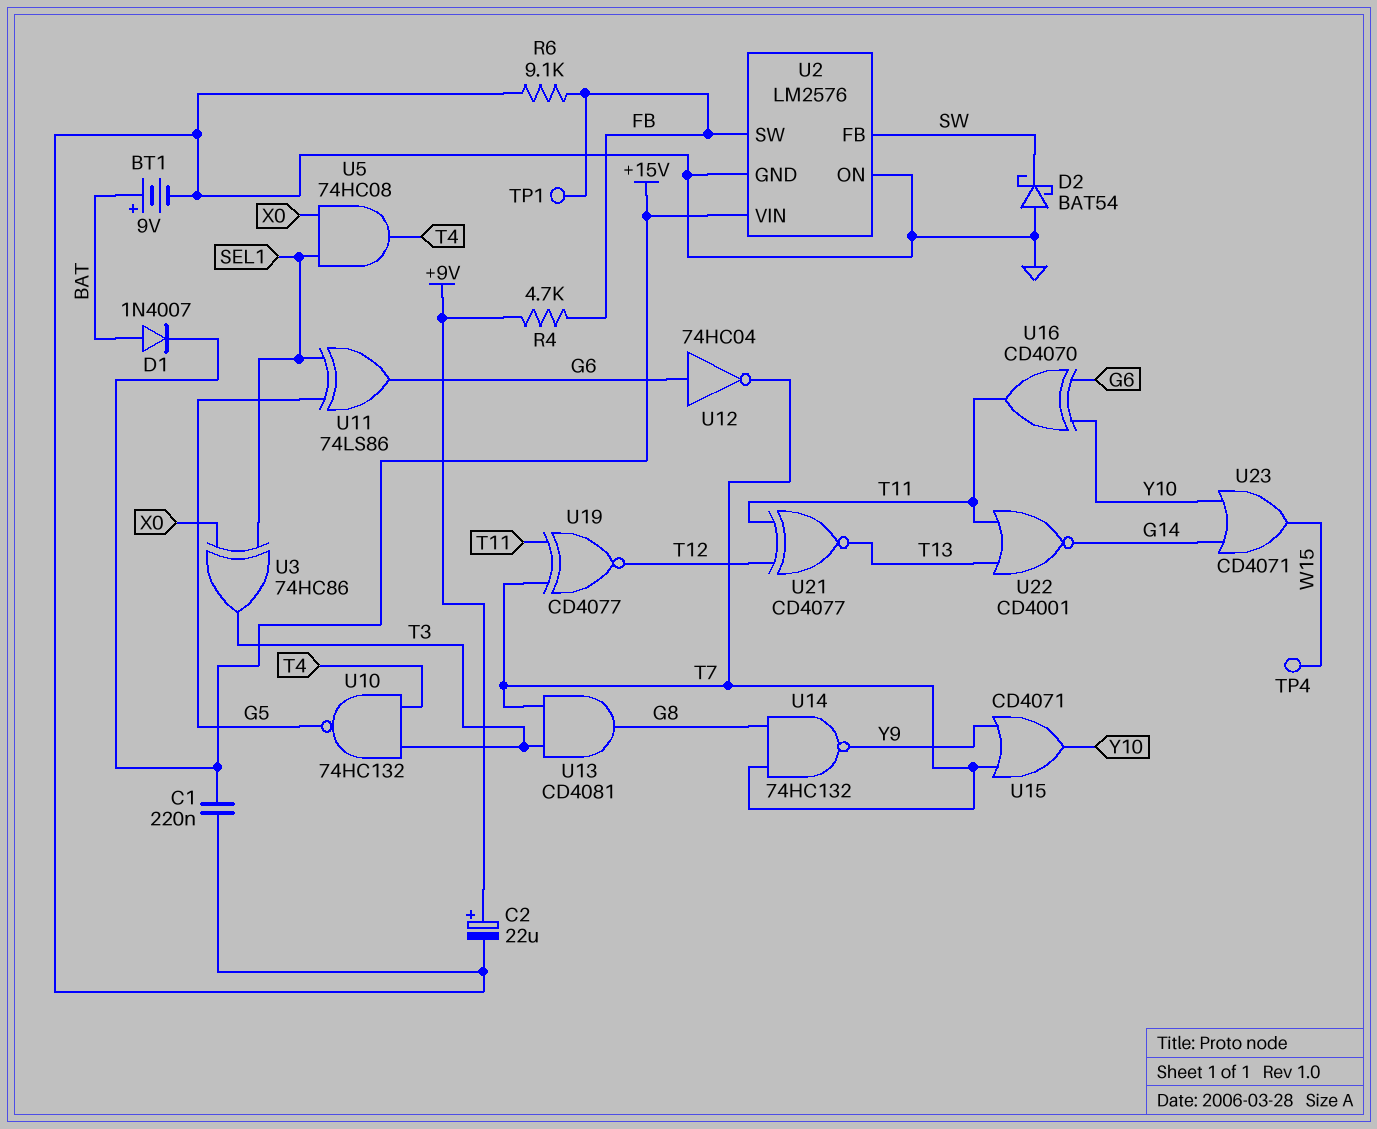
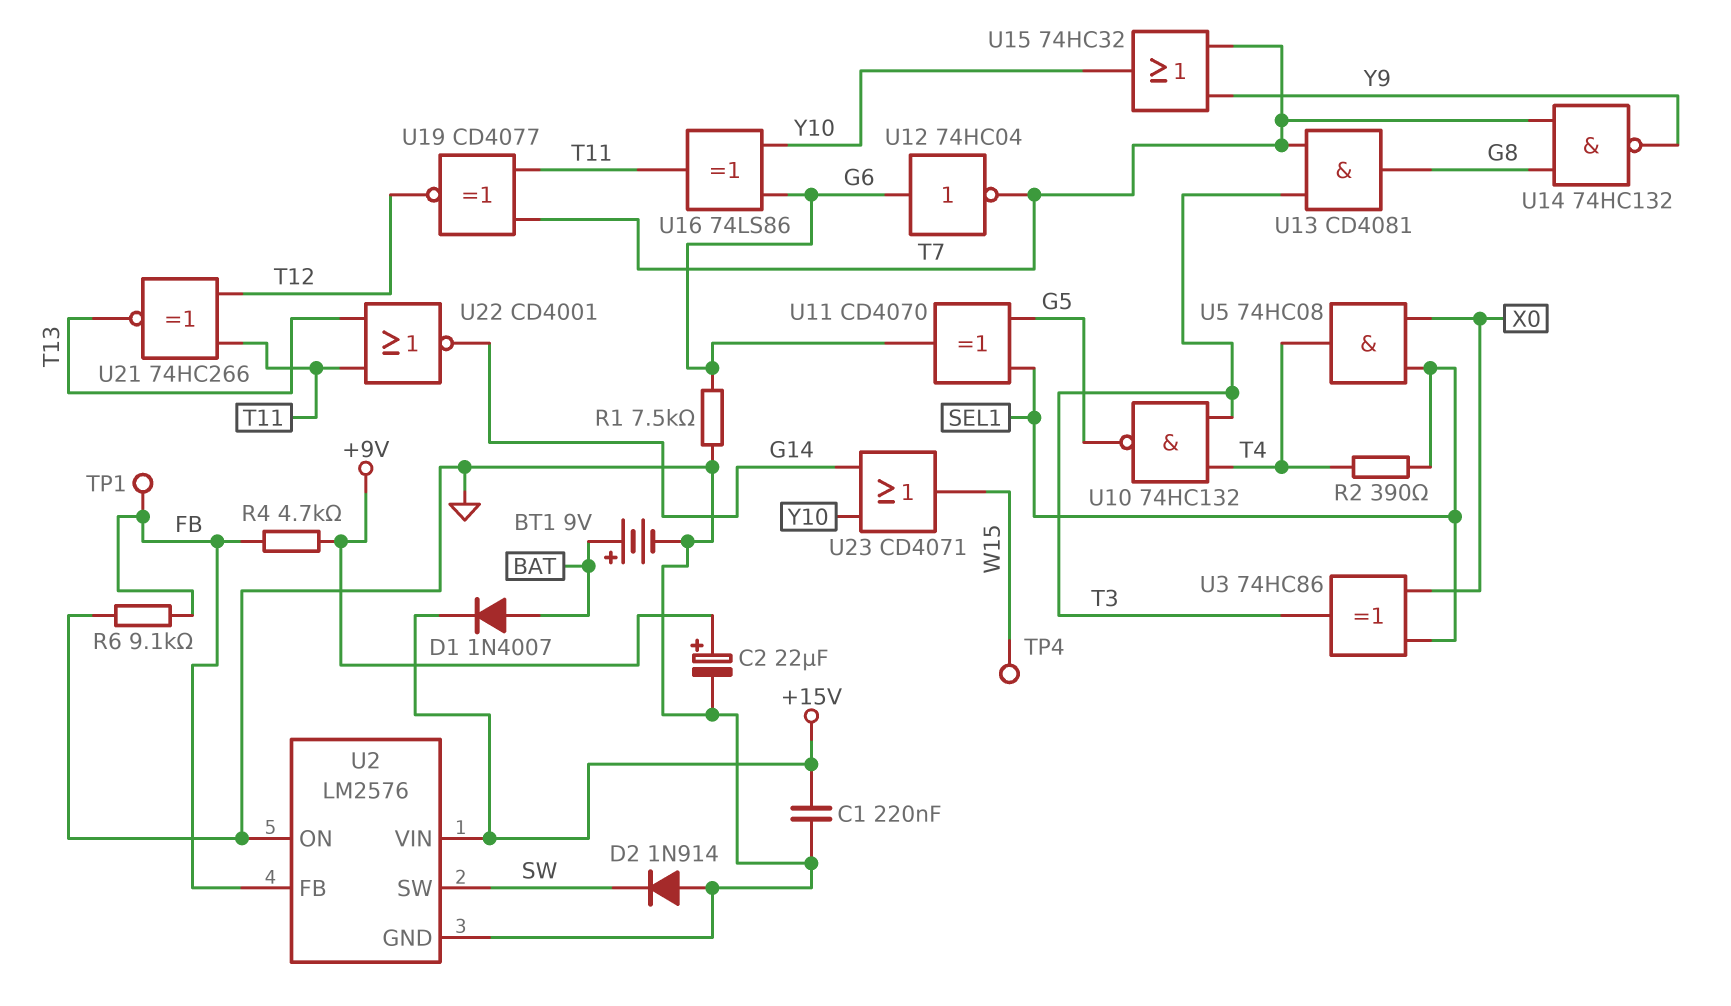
D2: schottky BAT54 (A GND, K SW) -> diode 1N914 (A GND, K SW)
R1: none -> 7.5k (G6, GND)
R2: none -> 390 (SEL1, T4)
U2 pin FB: SW -> FB
U2 pin SW: FB -> SW
U11: XOR 74LS86 (in G5, in SEL1, out G6) -> XOR CD4070 (in G5, in SEL1, out G6)
U15: OR CD4071 (in T7, in Y9, out Y10) -> OR 74HC32 (in T7, in Y9, out Y10)
U16: XOR CD4070 (in G6, in Y10, out T11) -> XOR 74LS86 (in G6, in Y10, out T11)
U21: XNOR CD4077 (in T11, in T12, out T13) -> XNOR 74HC266 (in T11, in T12, out T13)

